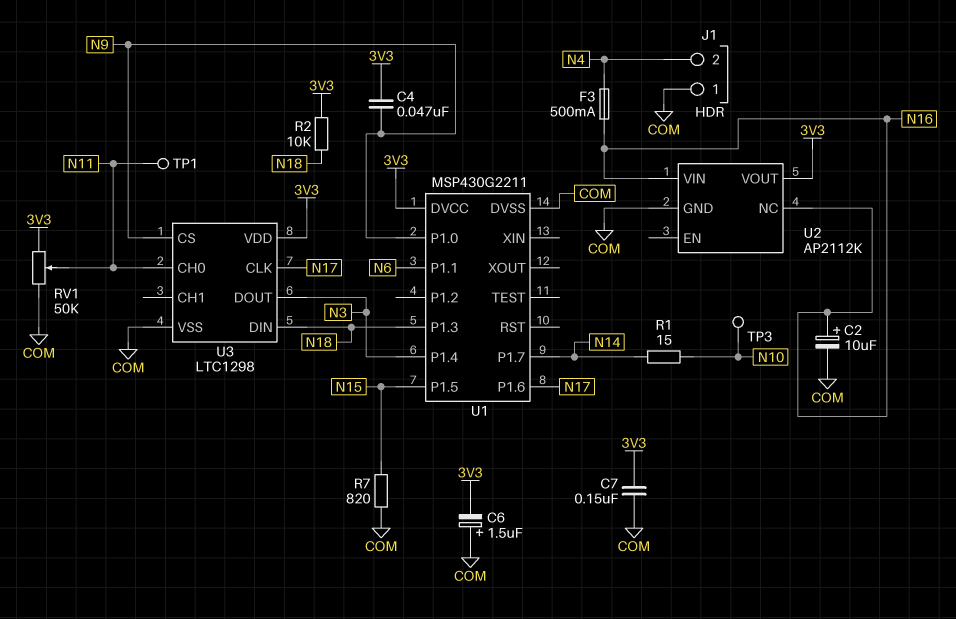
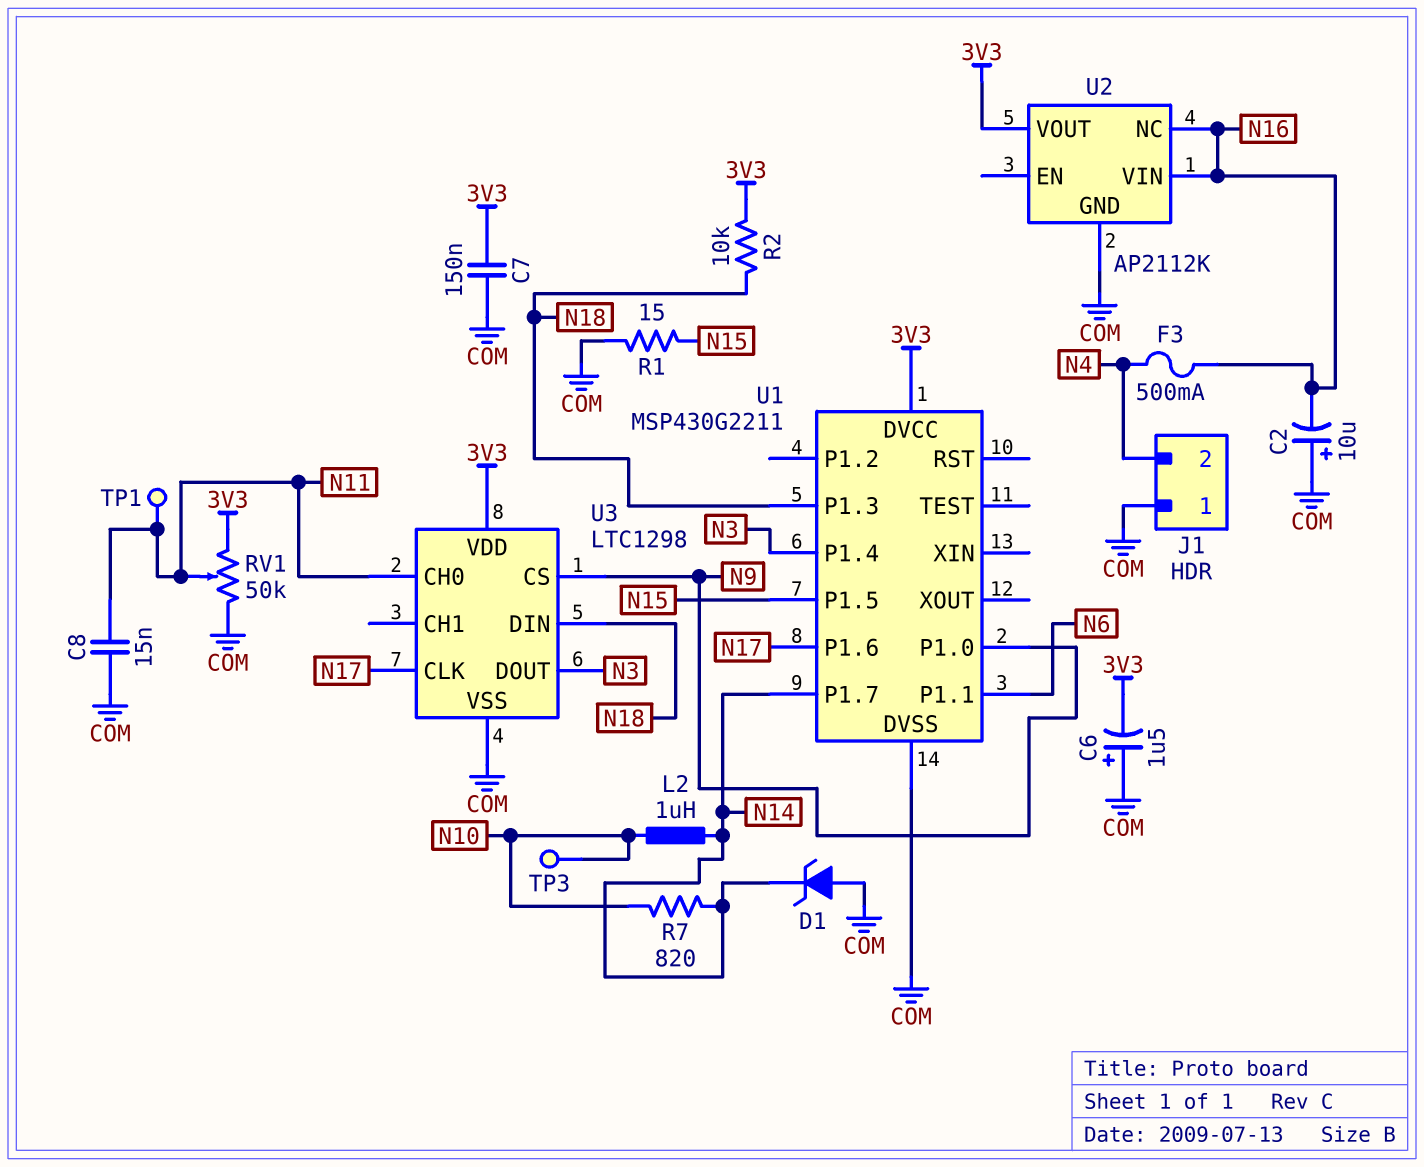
C2: 10uF (plus N16, minus COM) -> 10uF (plus COM, minus N16)
C4: 47nF (3V3, N9) -> none
C8: none -> 15nF (COM, N11)
D1: none -> zener (A COM, K N14)
L2: none -> 1uH (N10, N14)
R1: 15 (N10, N14) -> 15 (COM, N15)
R7: 820 (COM, N15) -> 820 (N10, N14)

